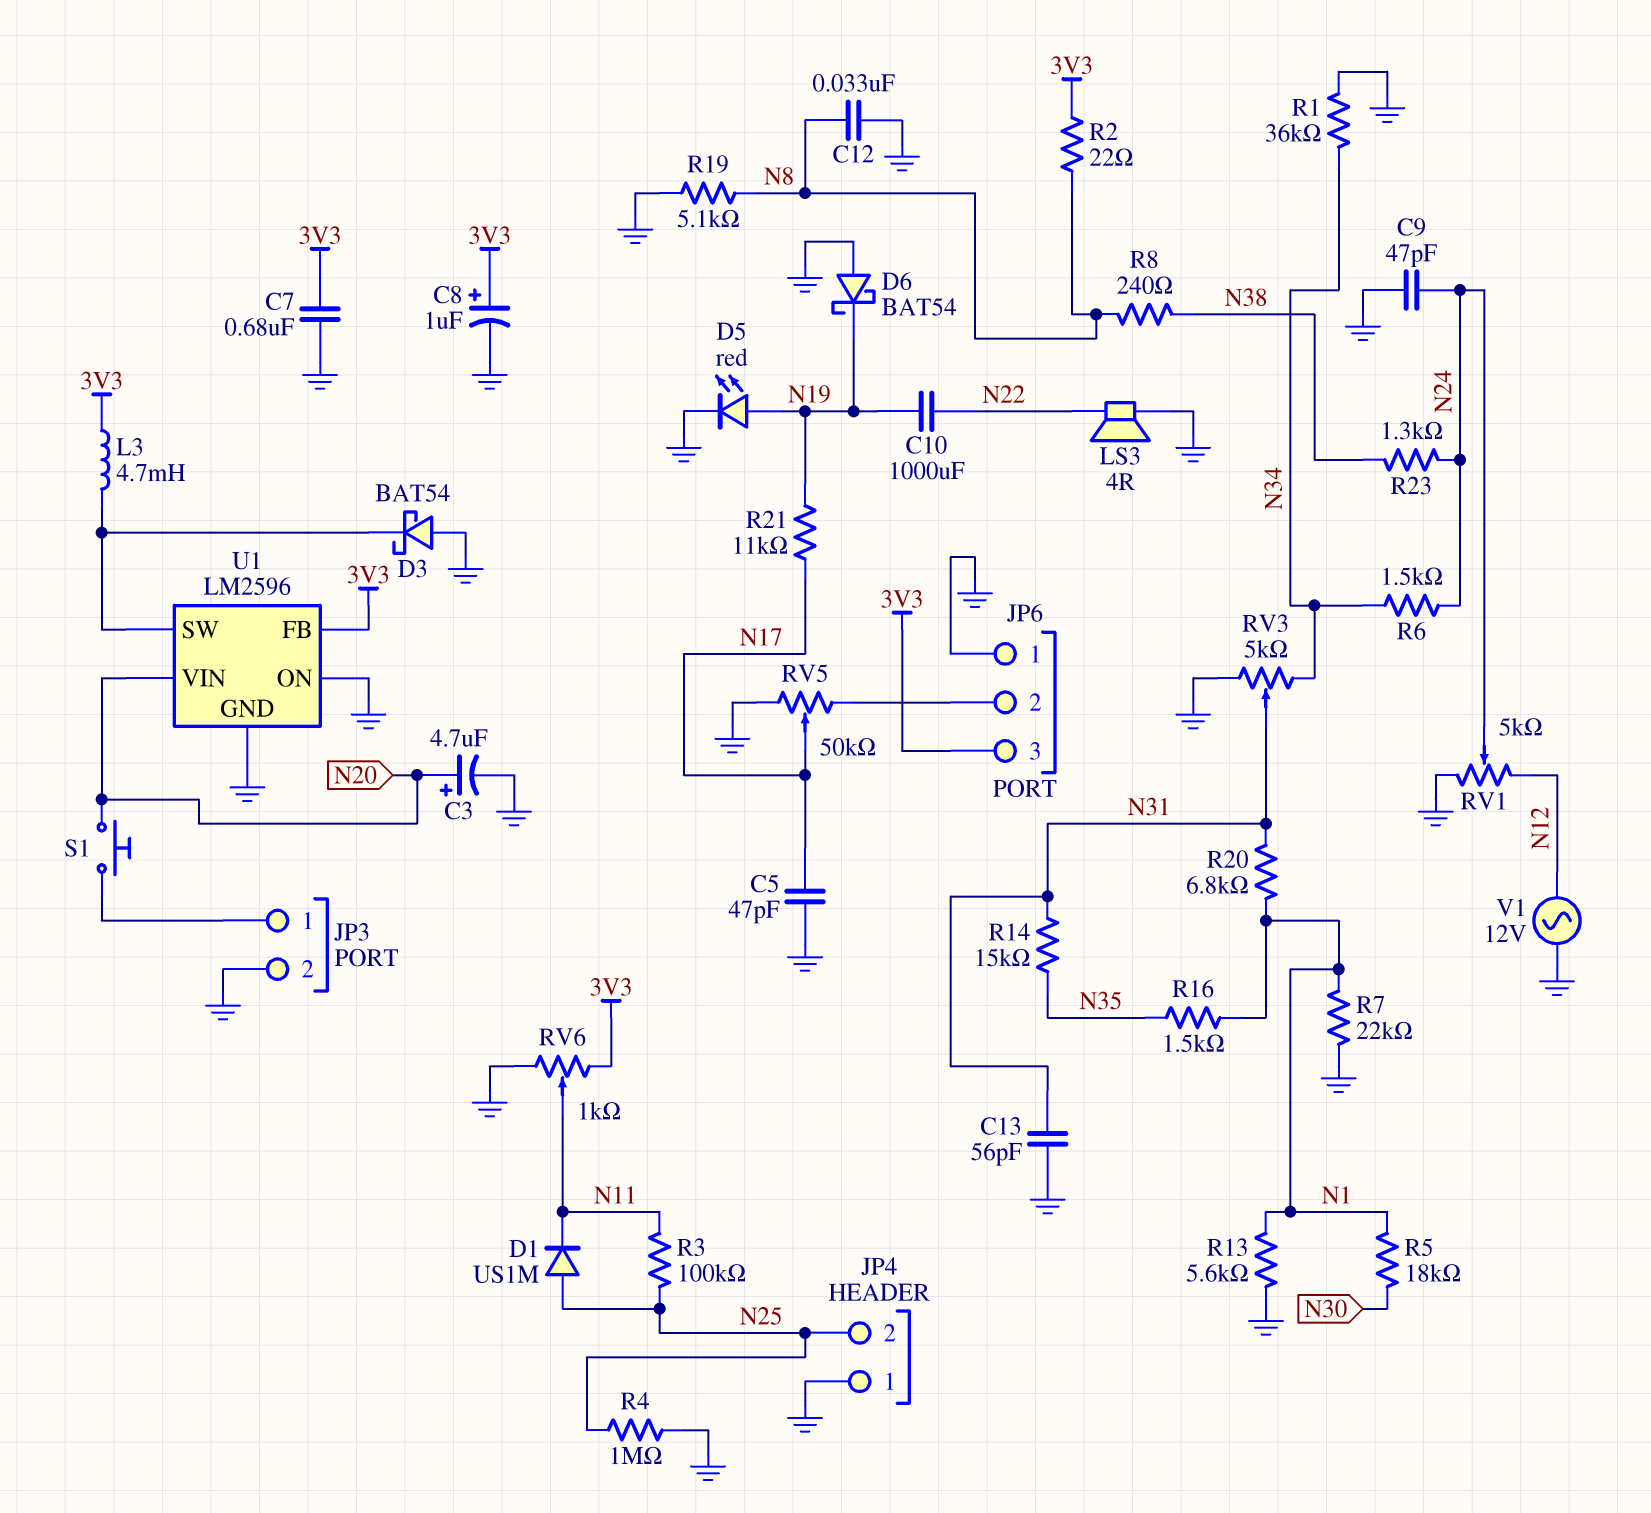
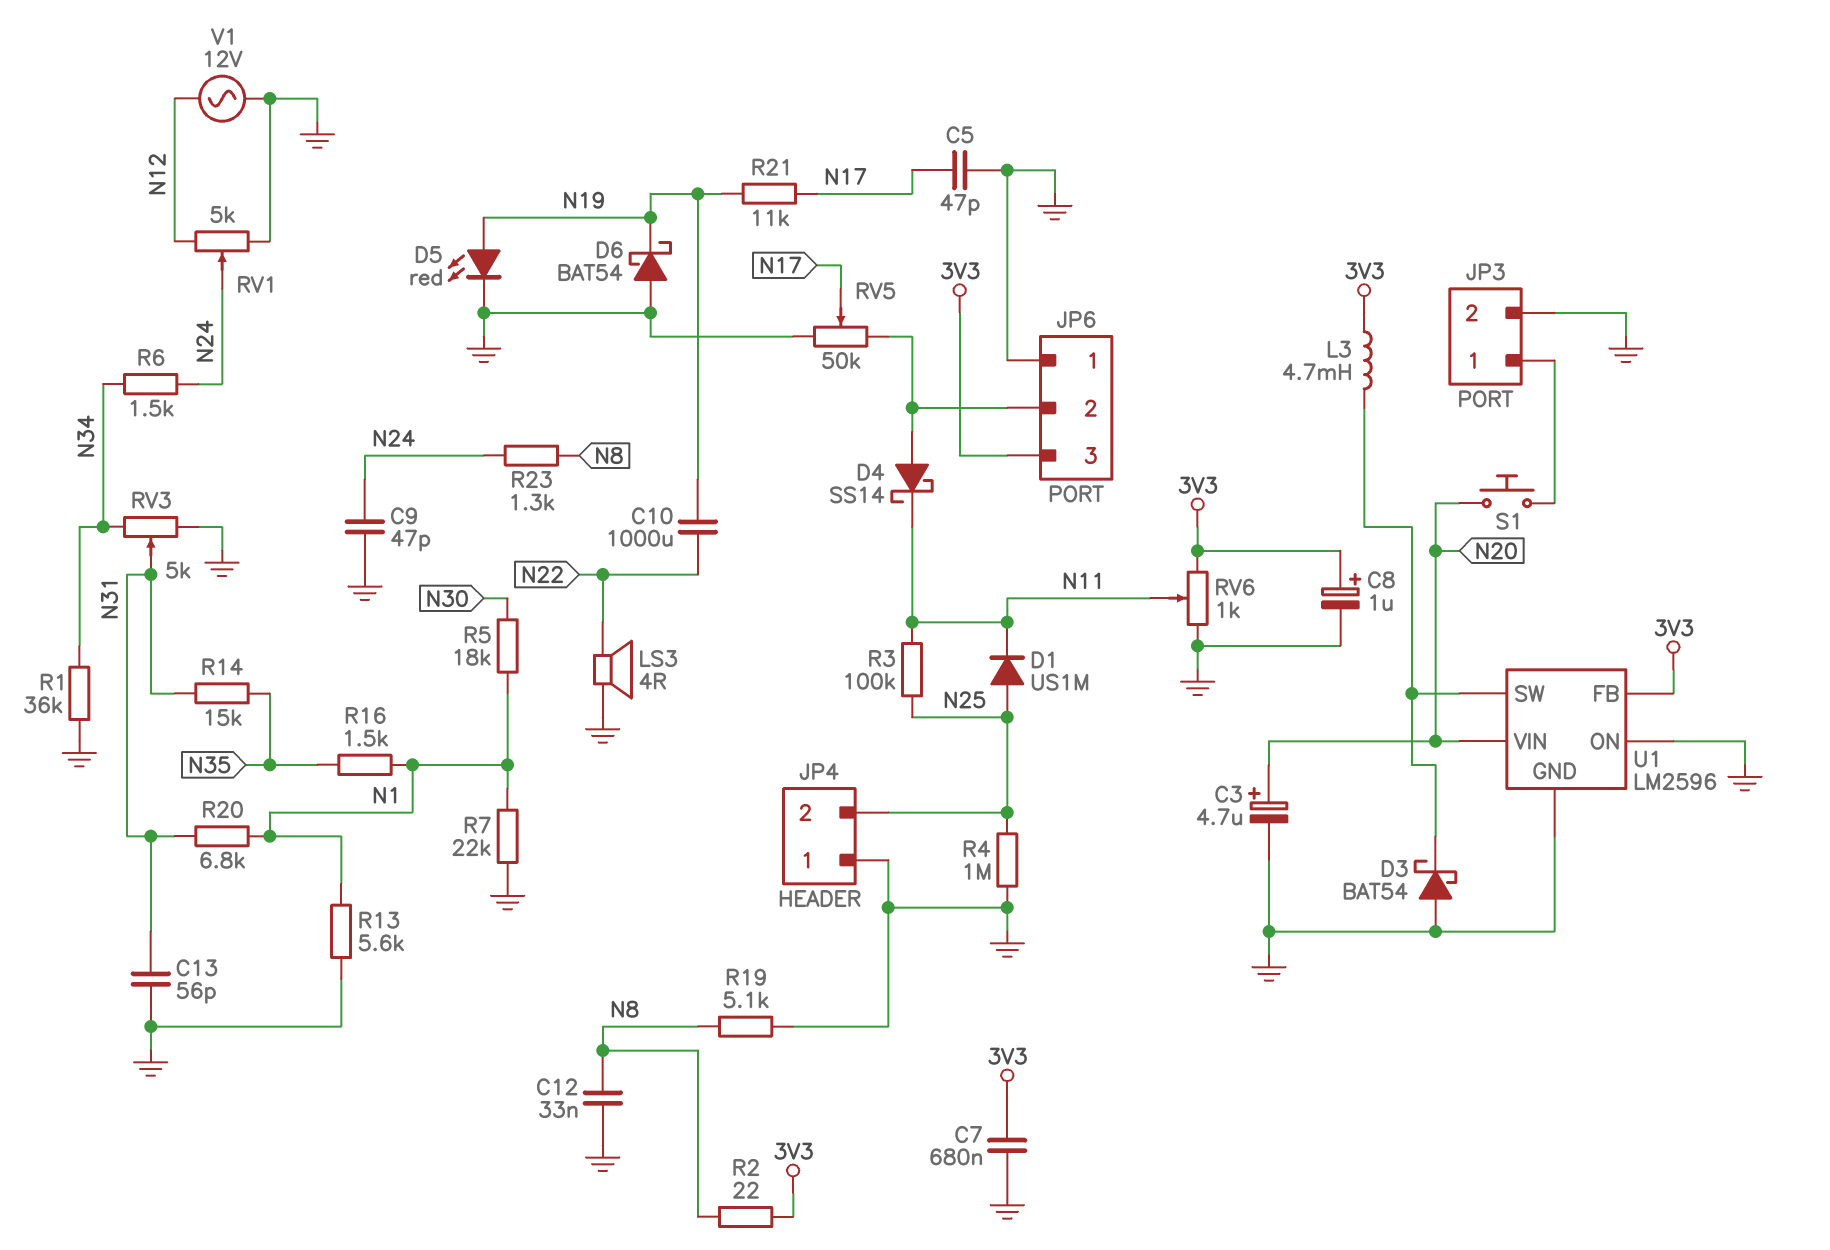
D4: none -> schottky SS14 (A JP6/2, K N11)
R8: 240 (N8, N38) -> none
R23: 1.3k (N24, N38) -> 1.3k (N8, N24)

